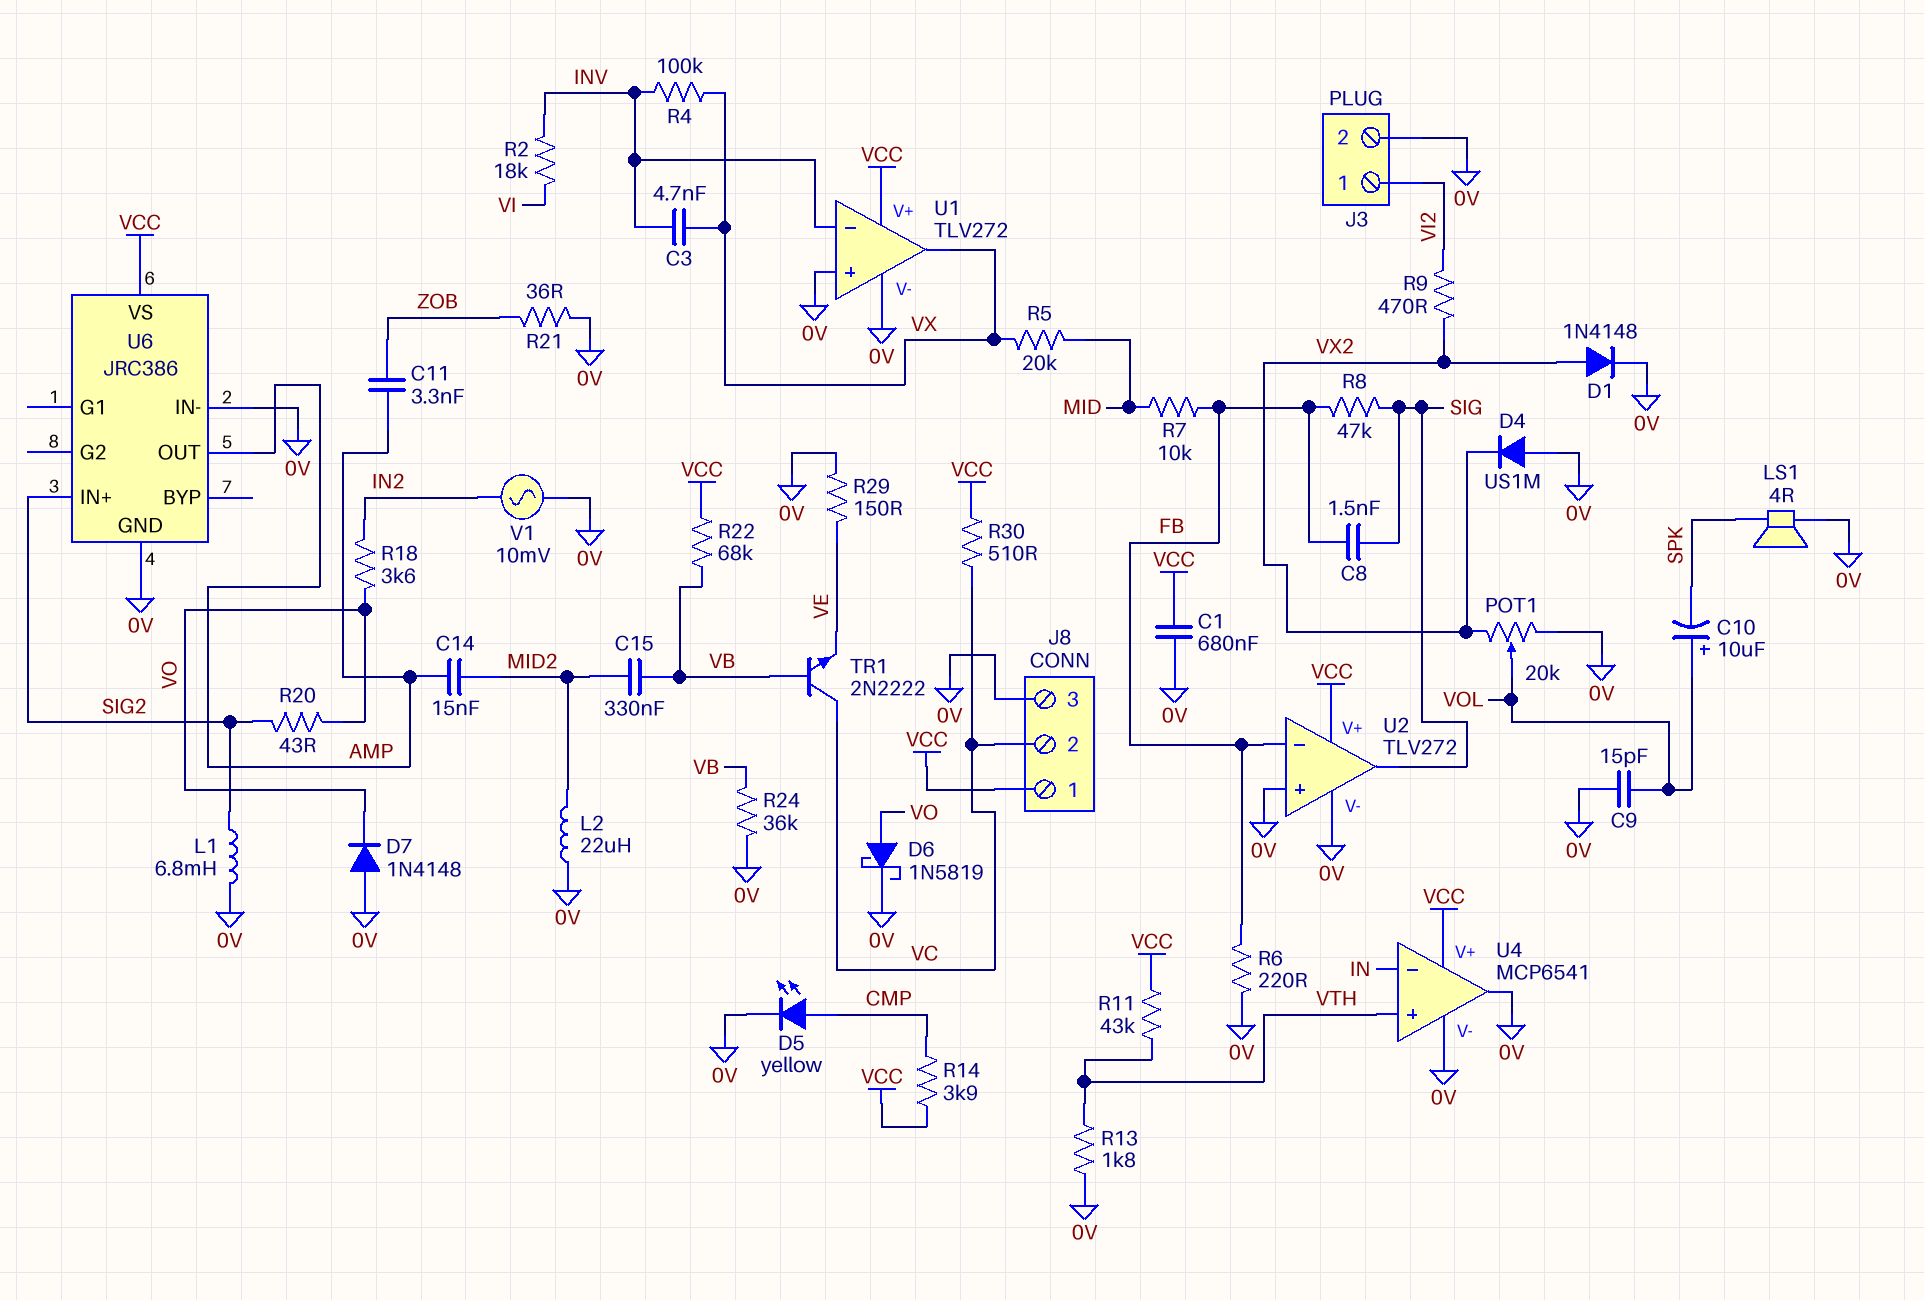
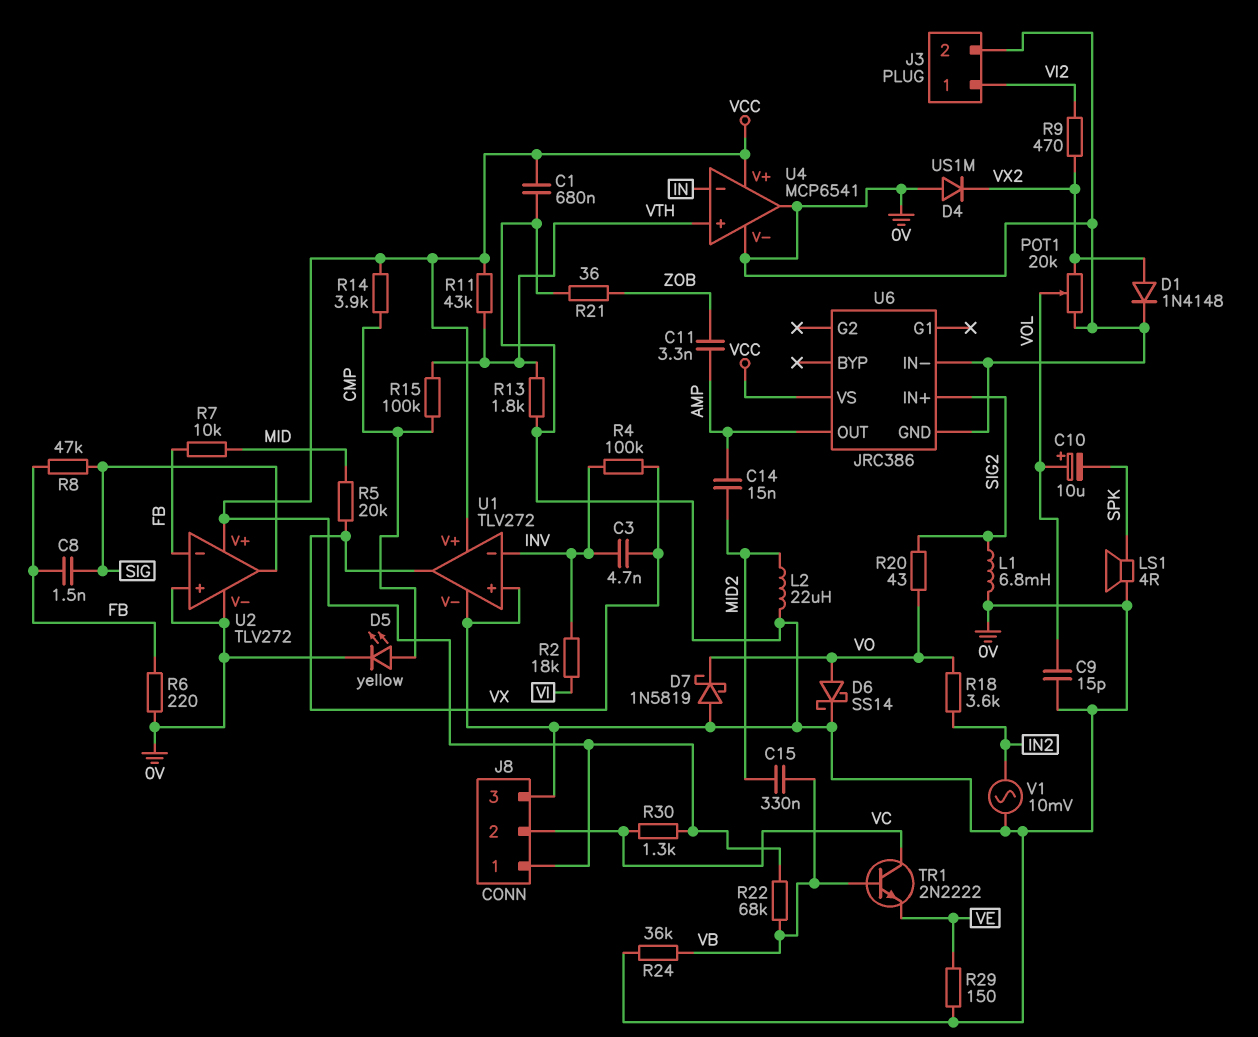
D6: schottky 1N5819 (A VO, K 0V) -> schottky SS14 (A VO, K 0V)
D7: diode 1N4148 (A 0V, K VO) -> schottky 1N5819 (A 0V, K VO)
R15: none -> 100k (CMP, VTH)
R30: 510 (VC, VCC) -> 1.3k (VC, VCC)

